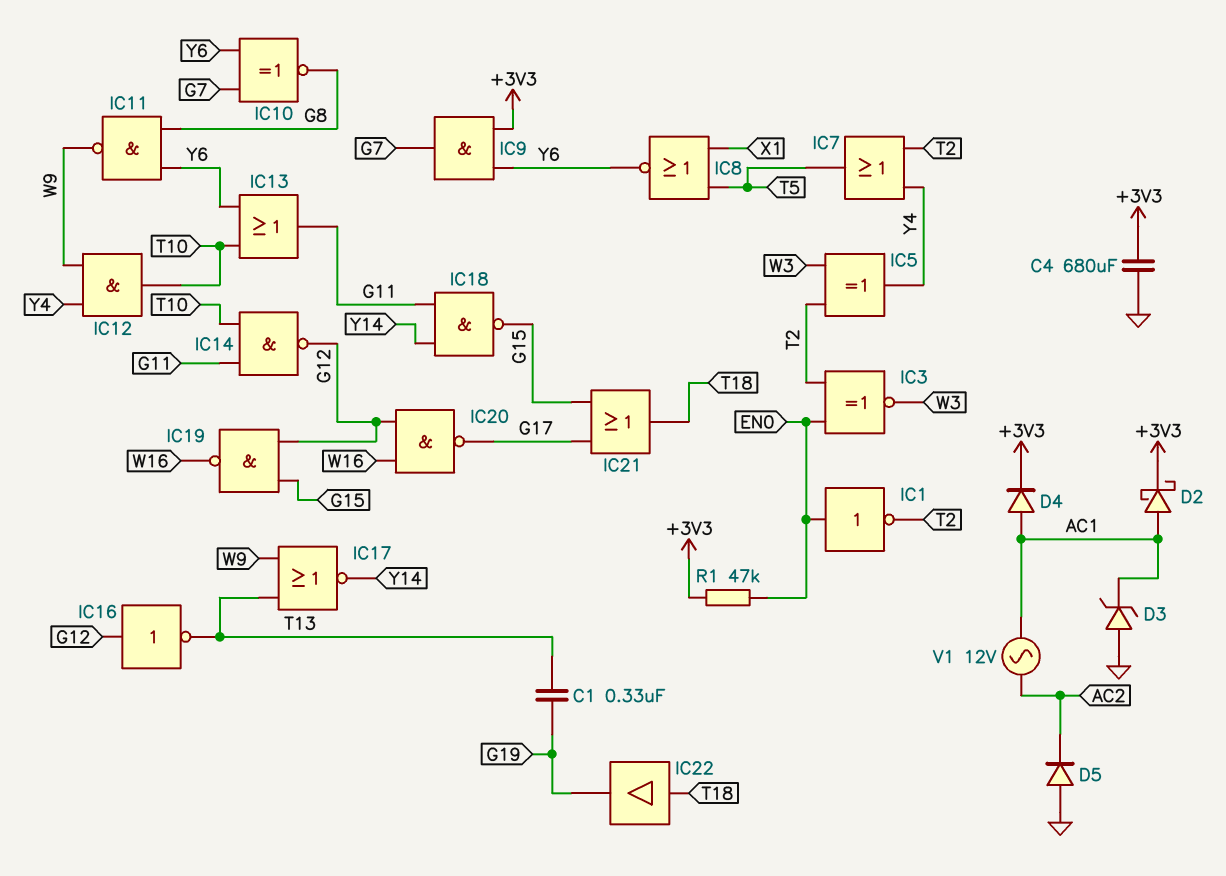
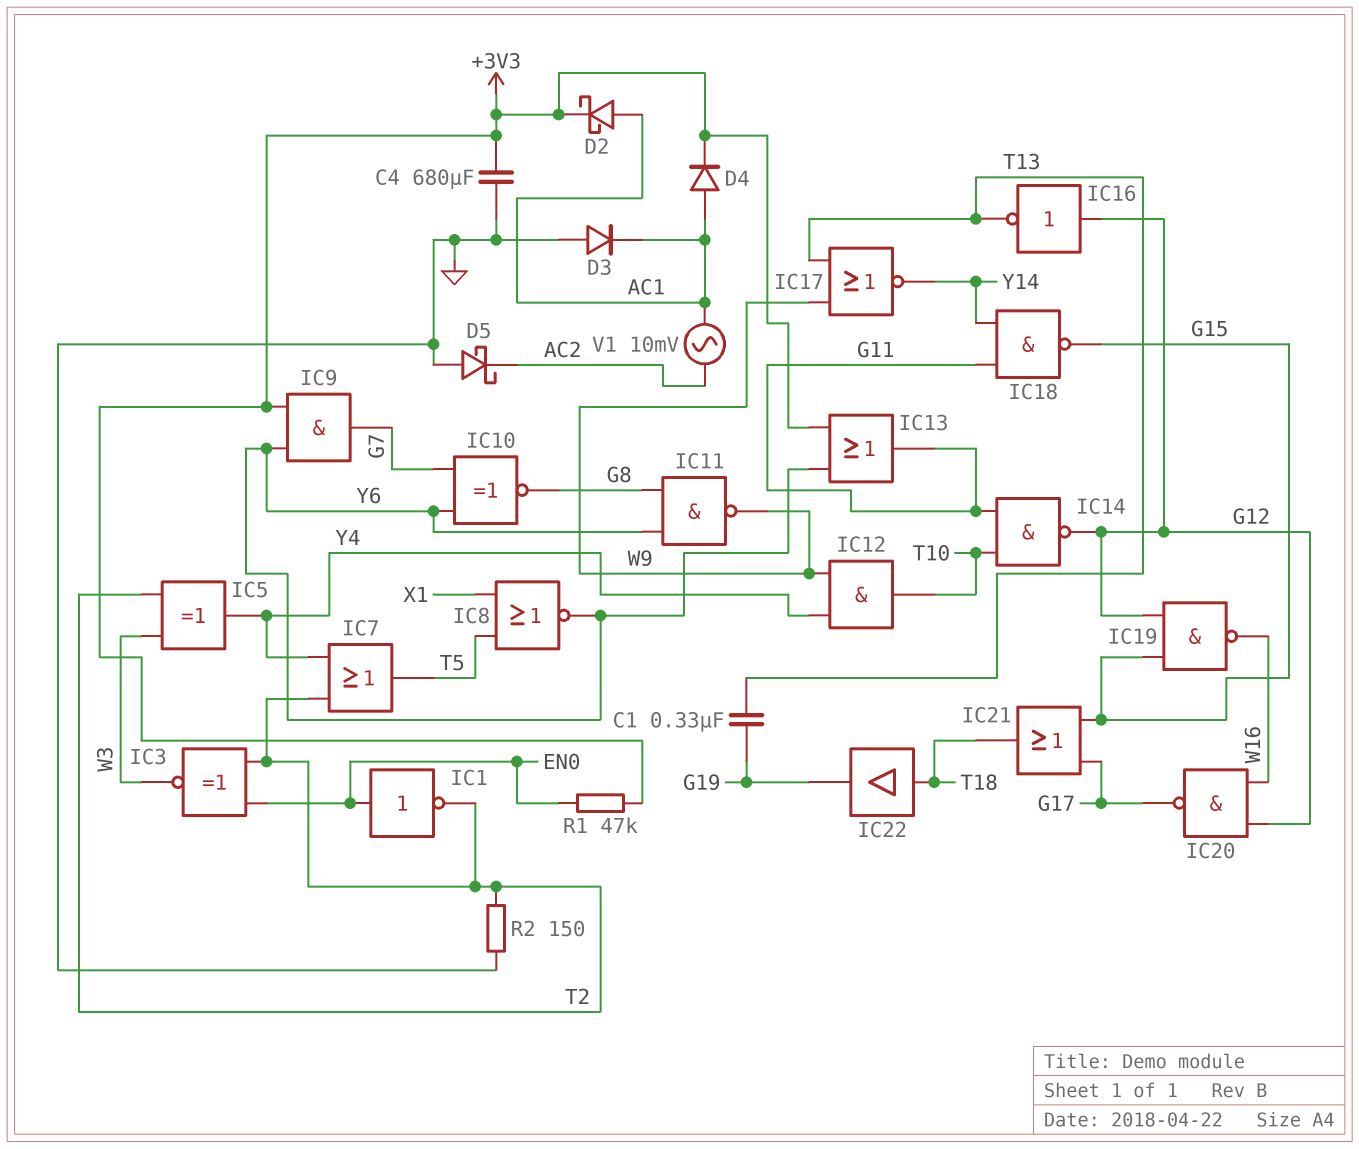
D3: zener (A GND, K AC1) -> diode (A GND, K AC1)
D5: diode (A GND, K AC2) -> schottky (A GND, K AC2)
IC13: OR (in T10, in Y6, out G11) -> OR (in +3V3, in Y6, out G11)
R2: none -> 150 (GND, T2)
V1: AC 12V (AC1, AC2) -> AC 10mV (AC1, AC2)

